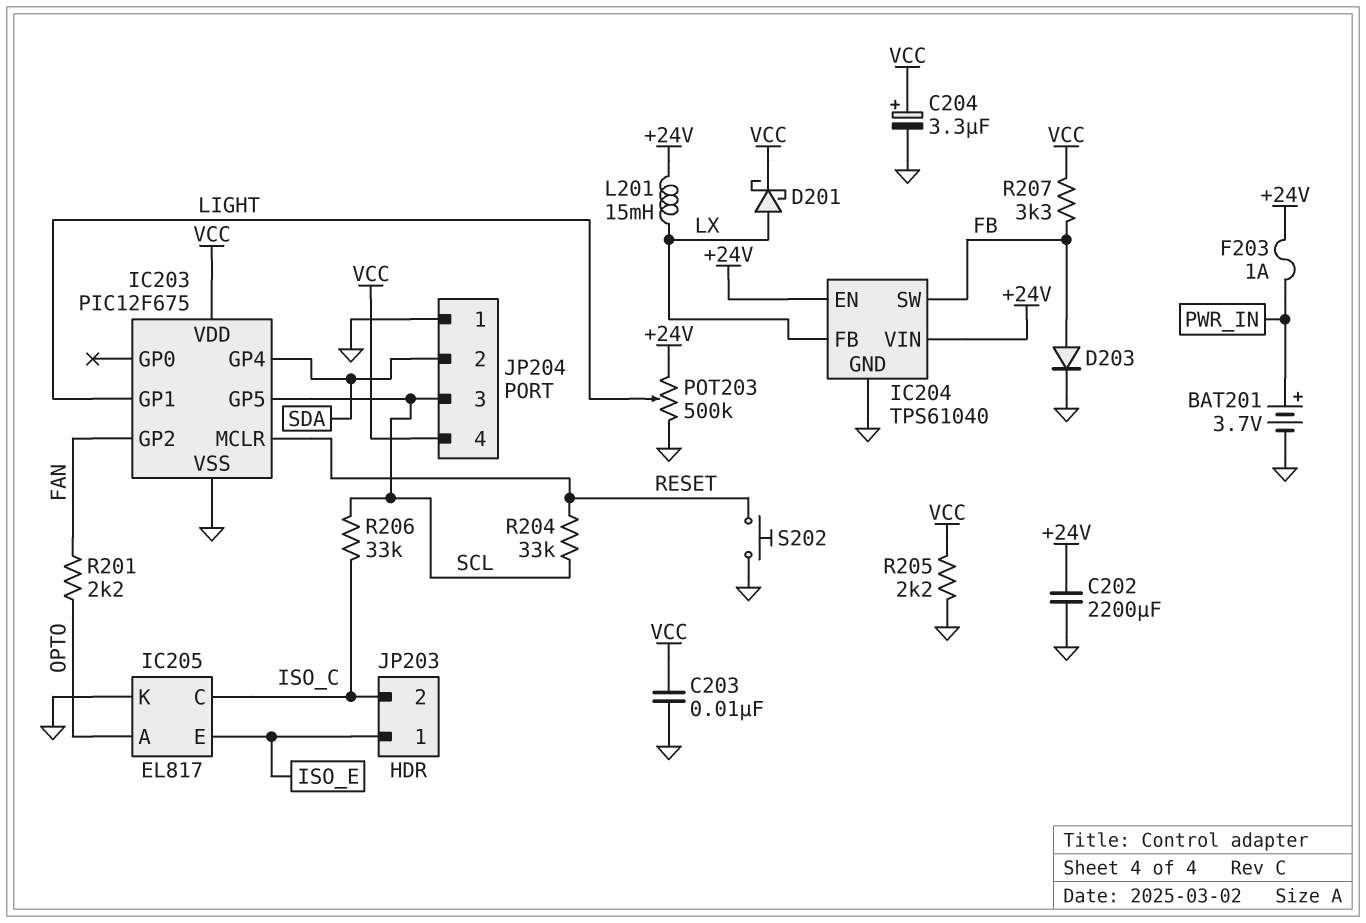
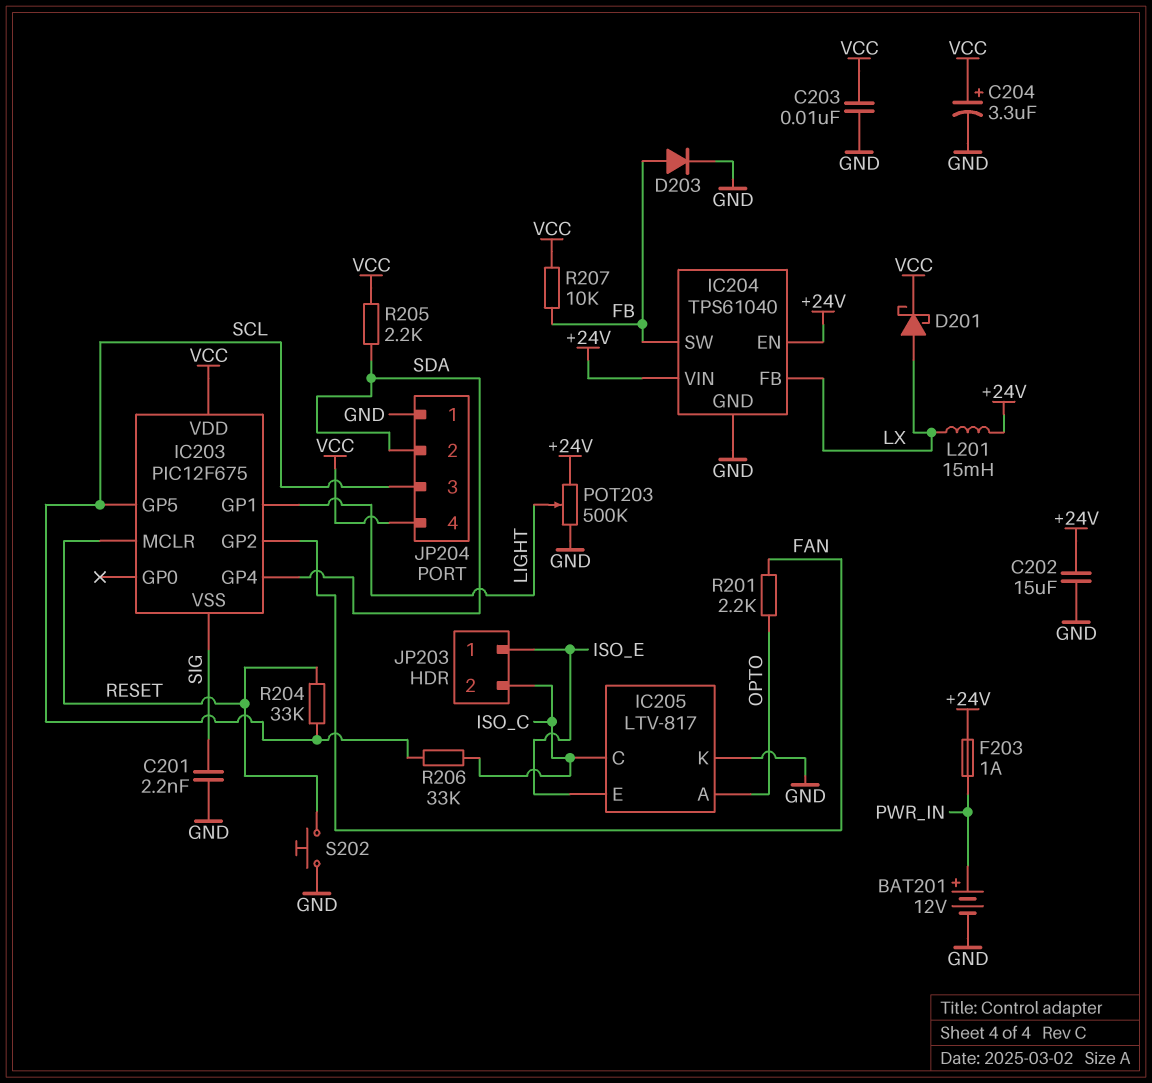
BAT201: 3.7V (plus PWR_IN, minus GND) -> 12V (plus PWR_IN, minus GND)
C201: none -> 2.2nF (GND, SIG)
C202: 2200uF (+24V, GND) -> 15uF (+24V, GND)
IC203 pin VSS: GND -> SIG
IC205: EL817 -> LTV-817
R205: 2.2k (GND, VCC) -> 2.2k (SDA, VCC)
R207: 3.3k (FB, VCC) -> 10k (FB, VCC)

